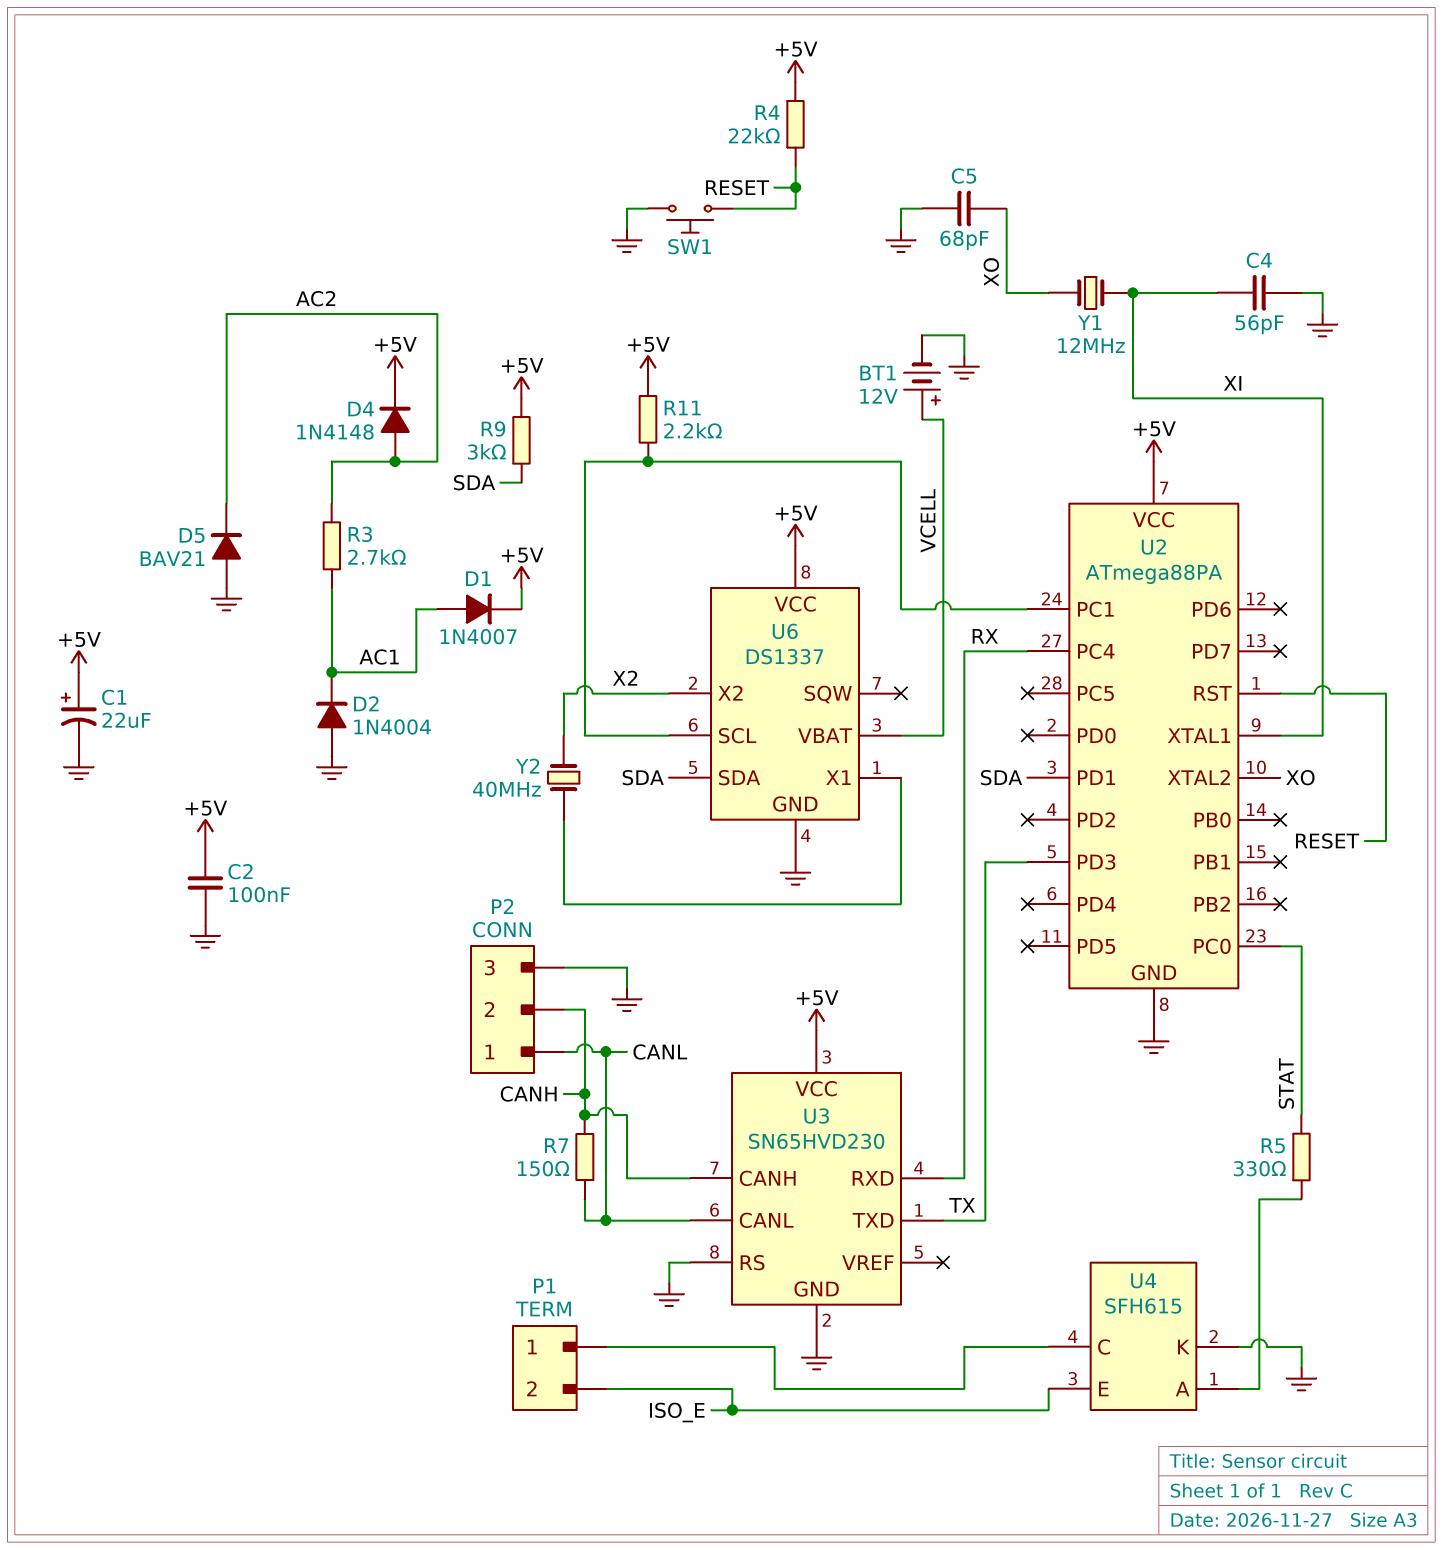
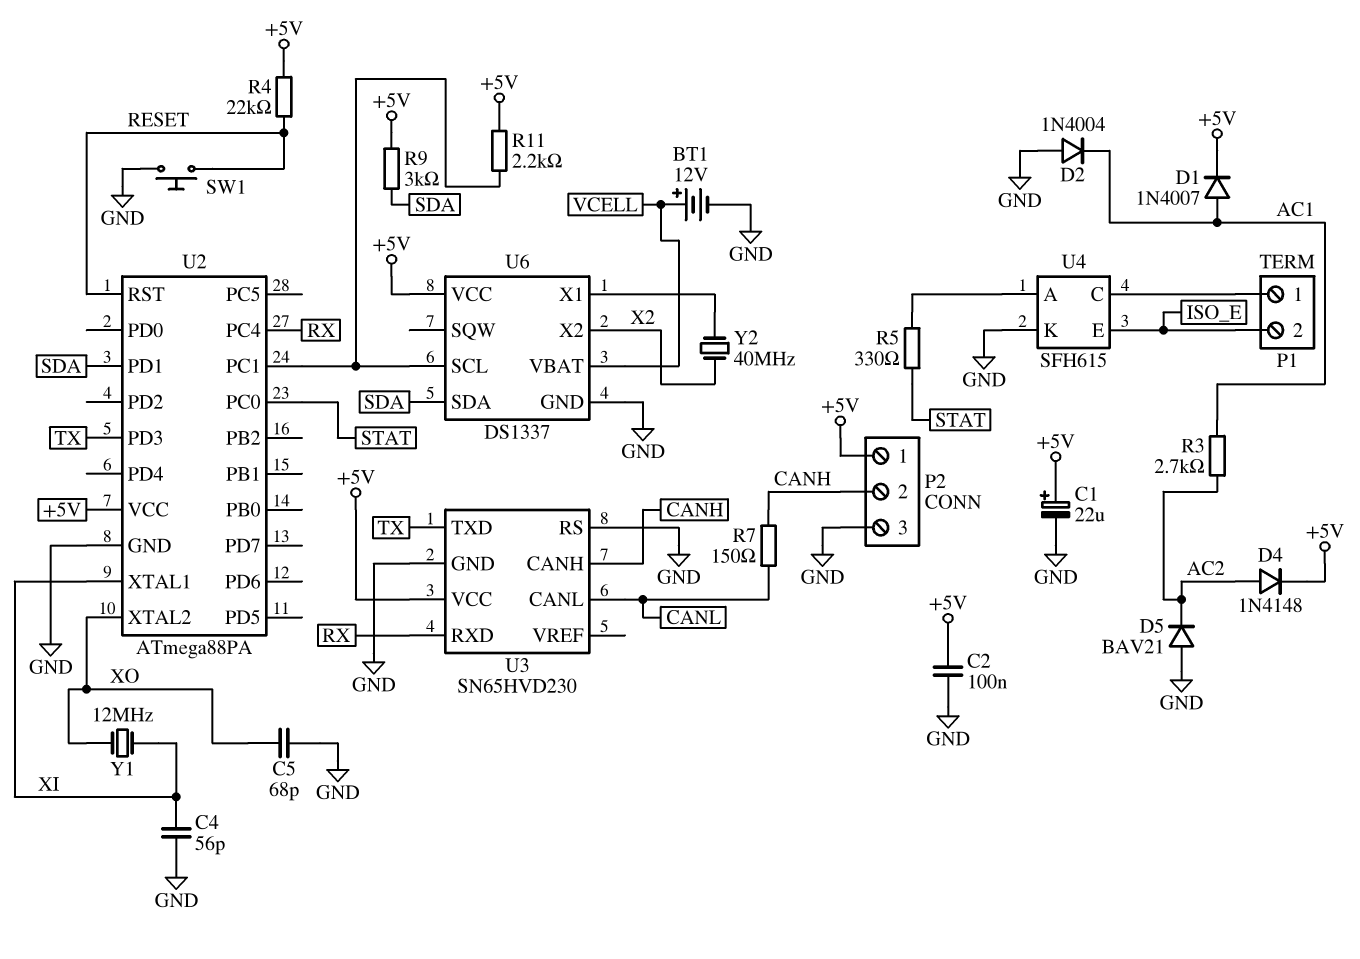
P2 pin 1: CANL -> +5V

